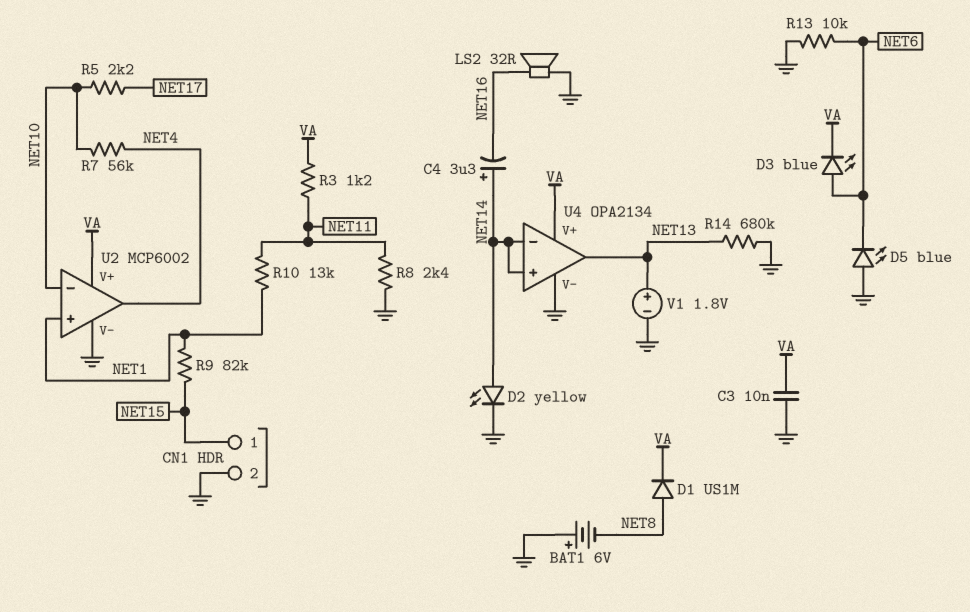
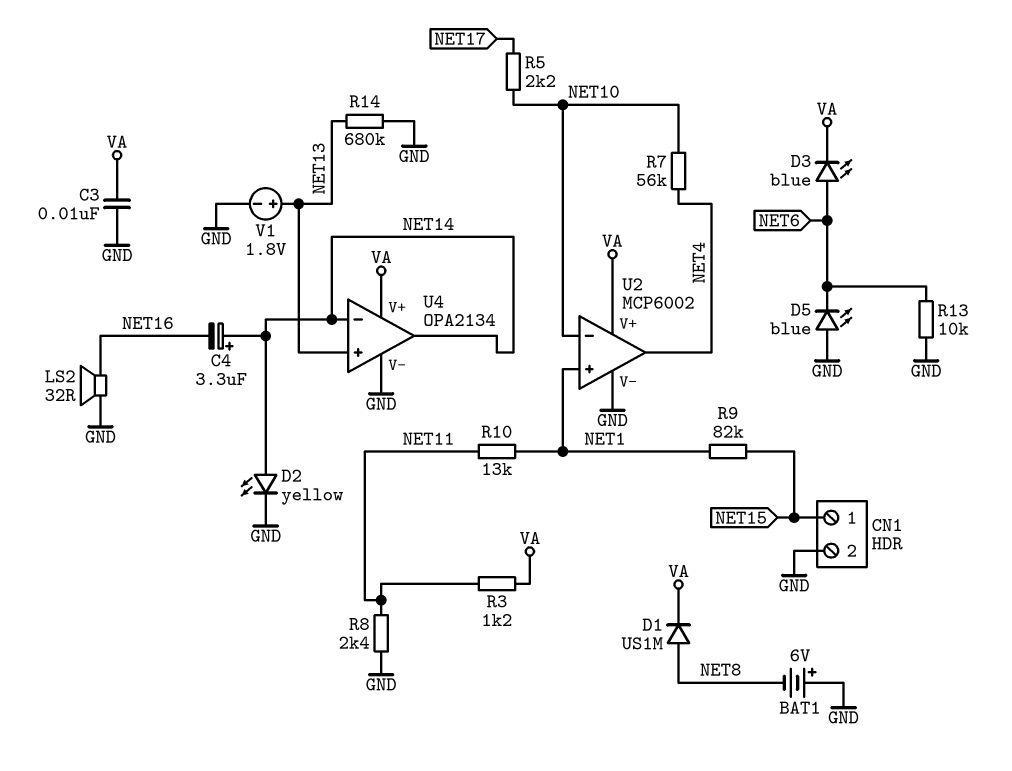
U4 pin in+: NET14 -> NET13
U4 pin out: NET13 -> NET14

